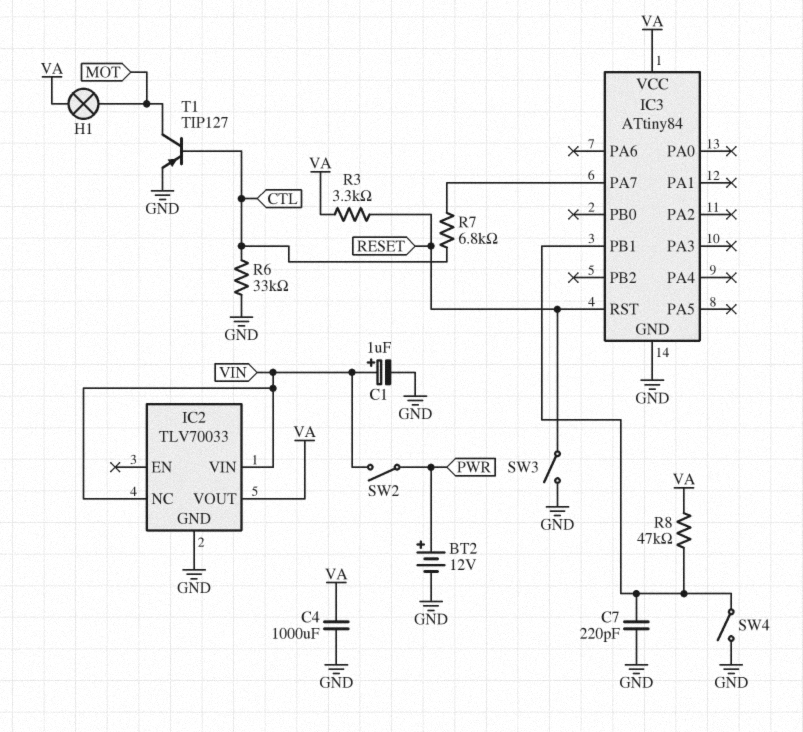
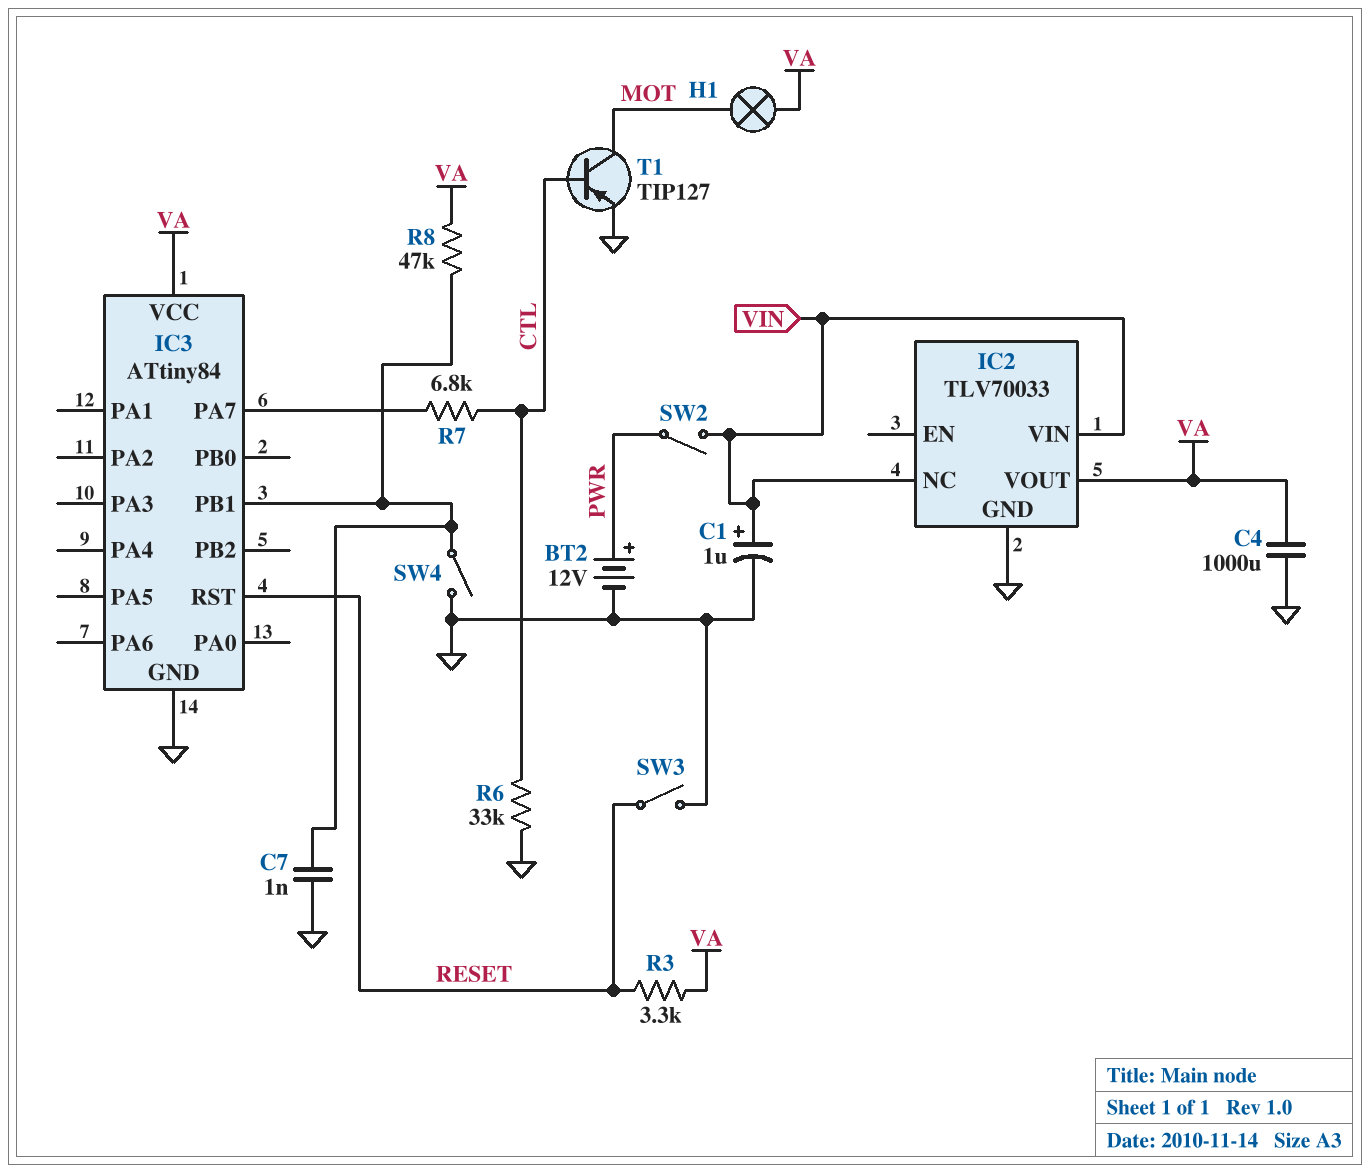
C7: 220pF (GND, IC3/PB1) -> 1nF (GND, IC3/PB1)

